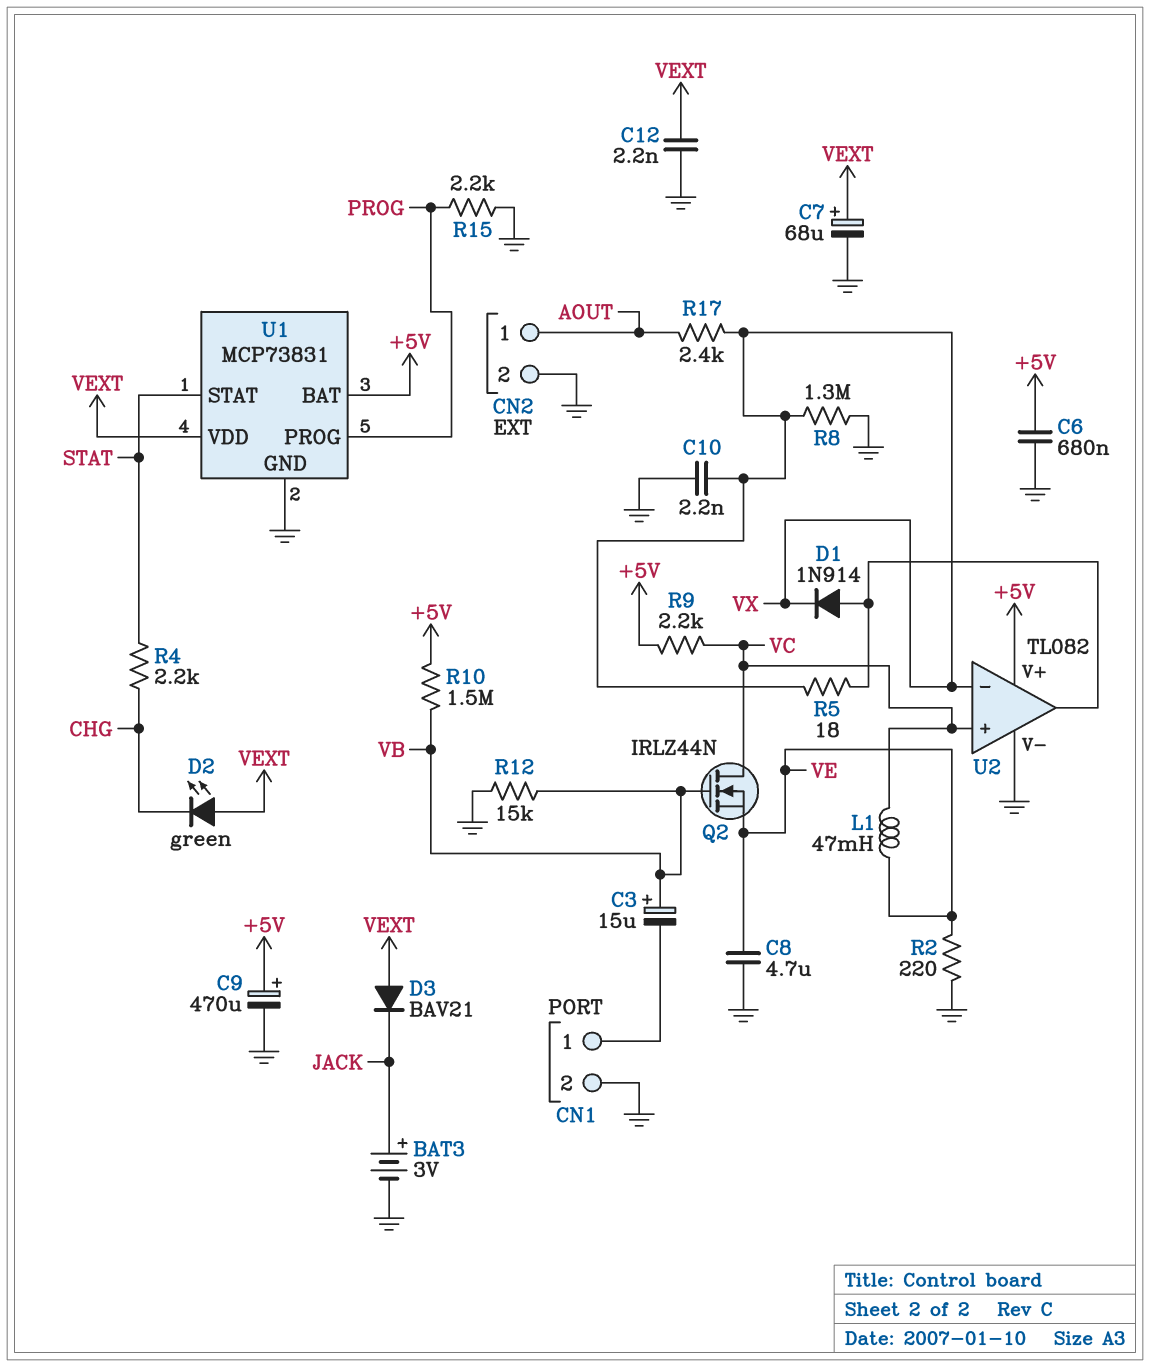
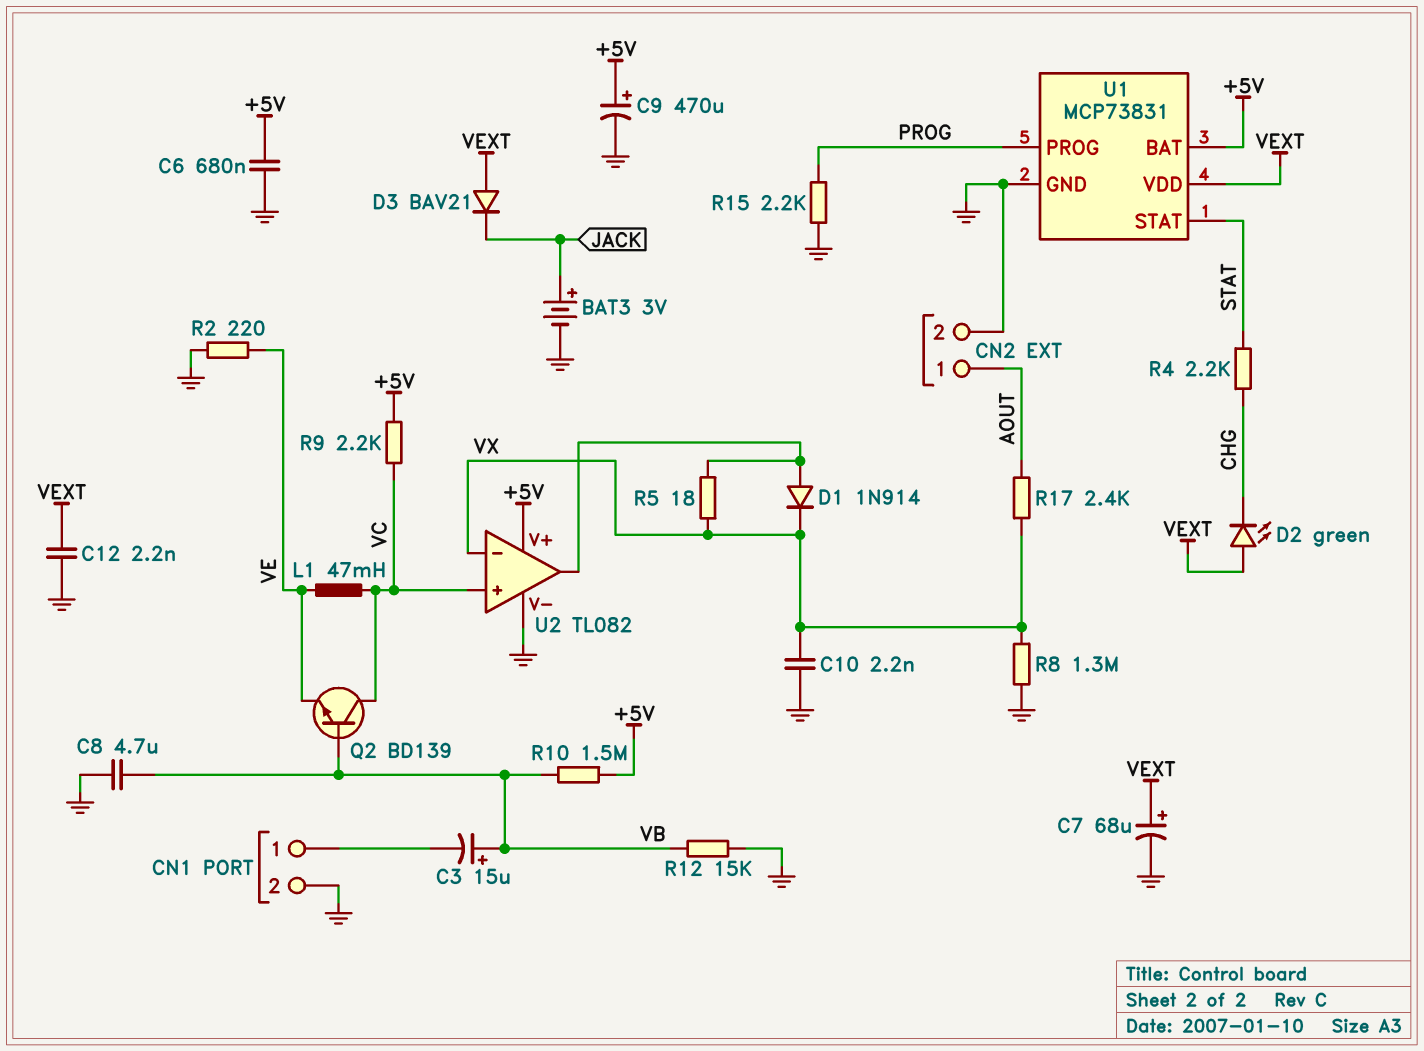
C8: 4.7uF (GND, VE) -> 4.7uF (GND, VB)
Q2: NMOS IRLZ44N (G VB, D VC, S VE) -> NPN BD139 (B VB, C VC, E VE)

